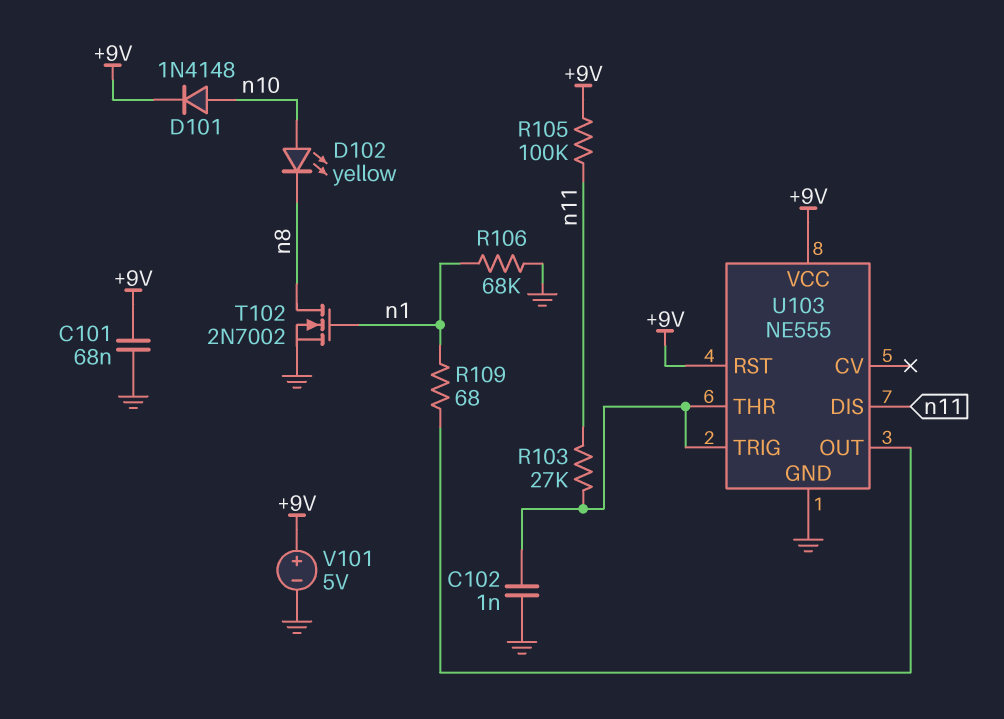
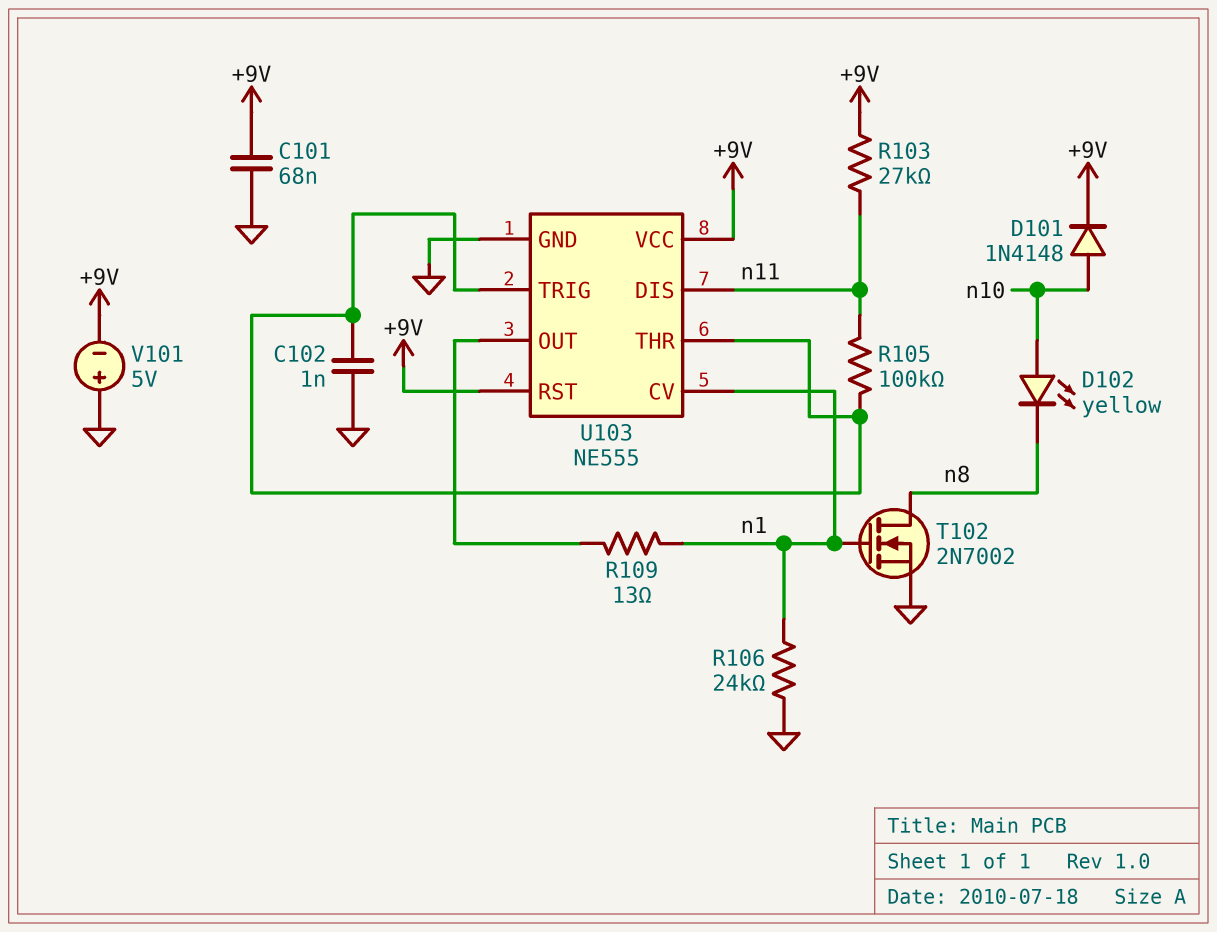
R103: 27k (U103/THR, n11) -> 27k (+9V, n11)
R105: 100k (+9V, n11) -> 100k (U103/THR, n11)
R106: 68k (GND, n1) -> 24k (GND, n1)
R109: 68 (U103/OUT, n1) -> 13 (U103/OUT, n1)
U103 pin CV: none -> n1
V101: 5V (plus +9V, minus GND) -> 5V (plus GND, minus +9V)

